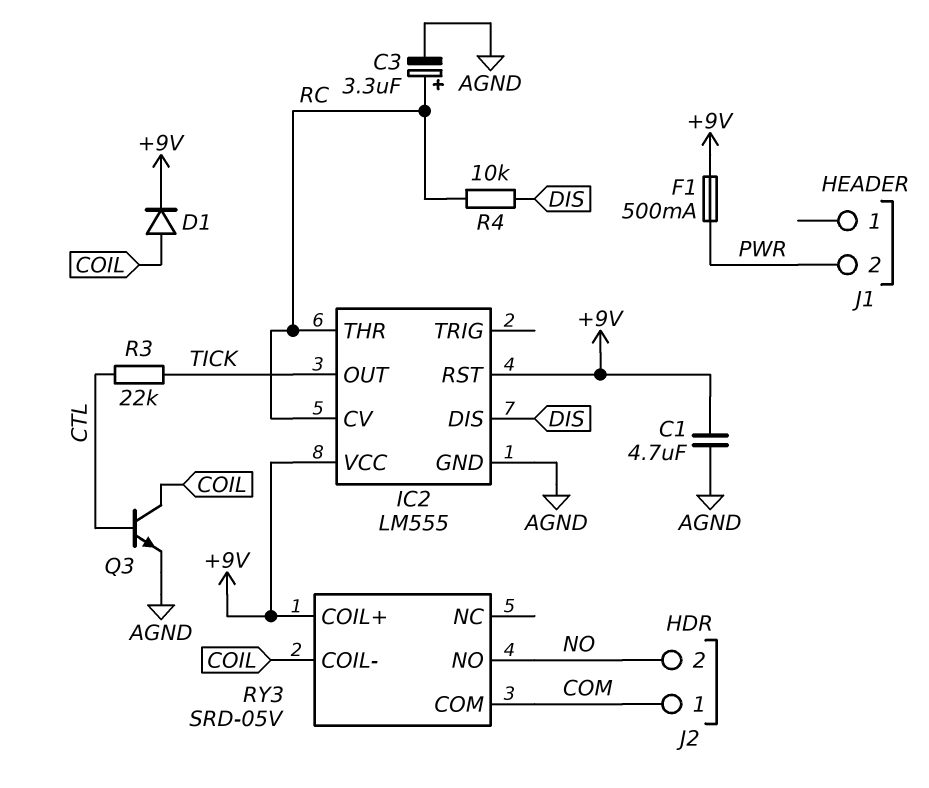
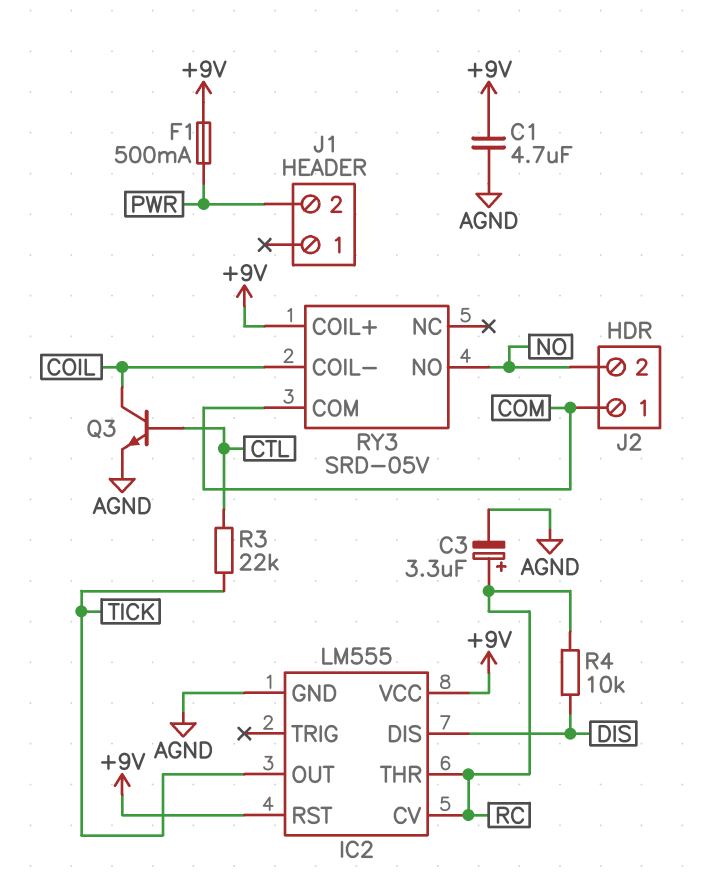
D1: diode (A COIL, K +9V) -> none

